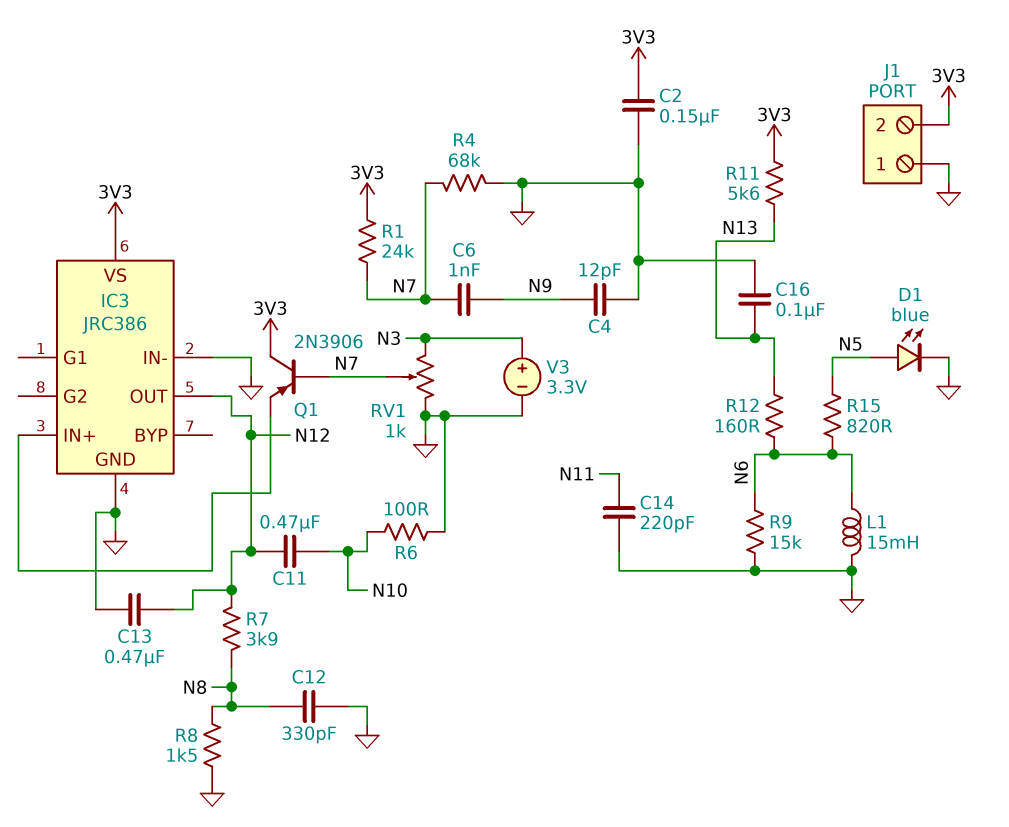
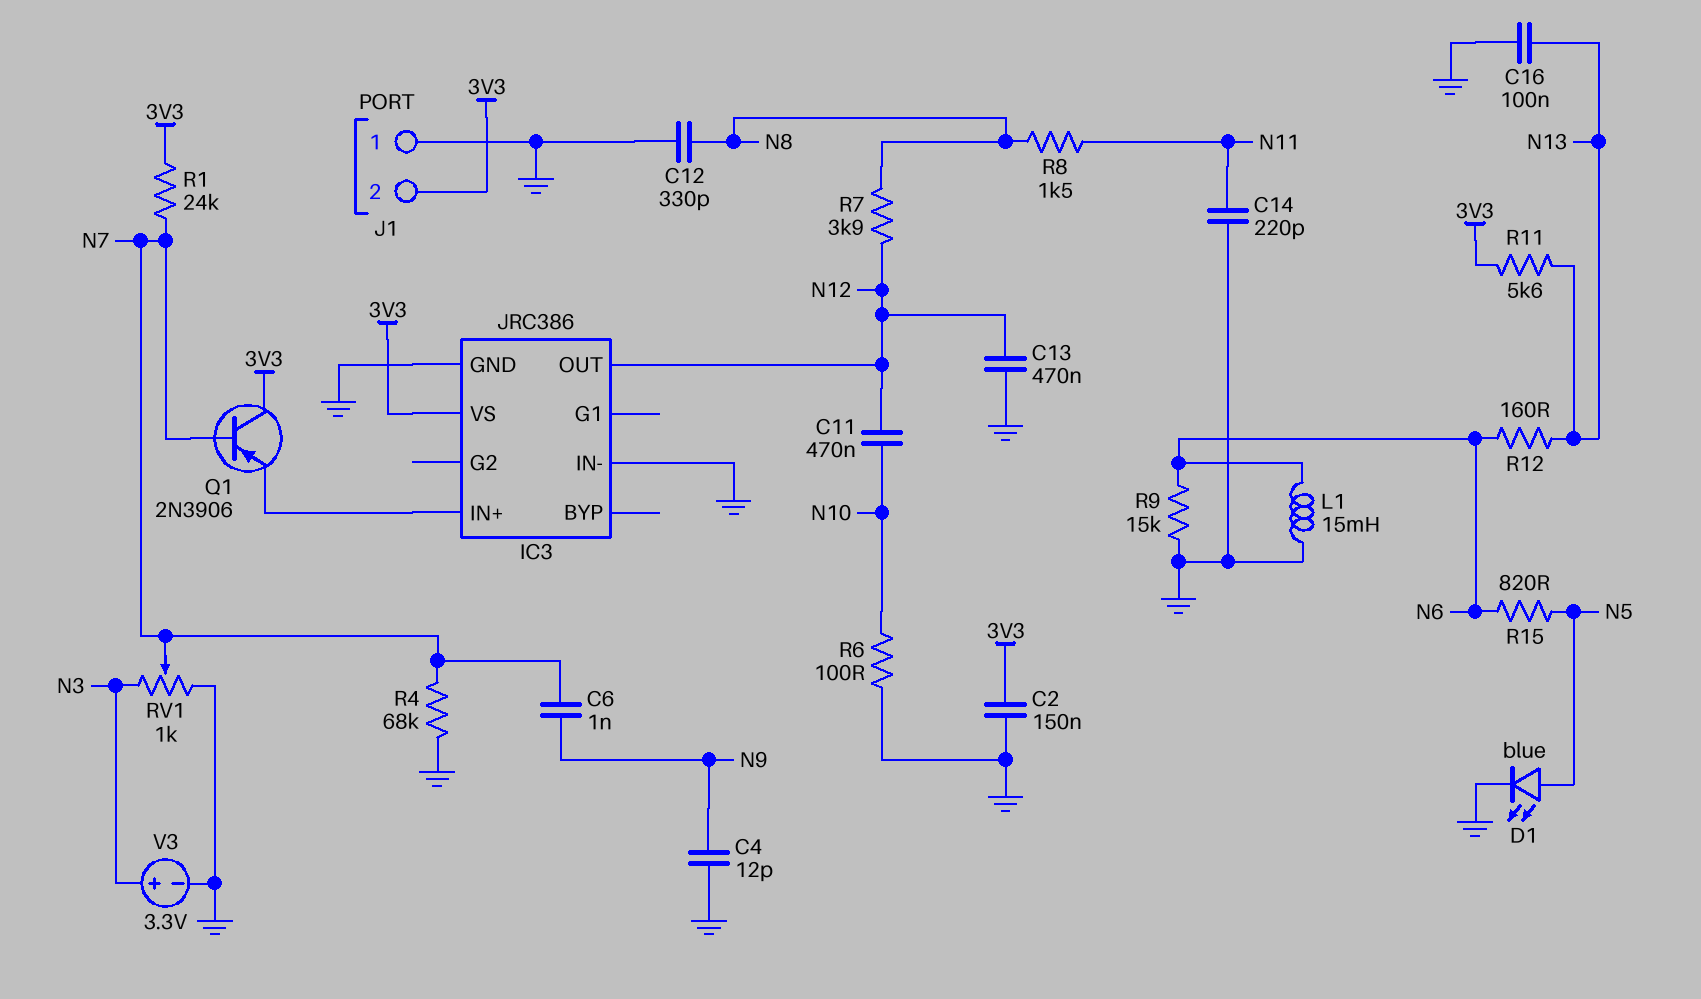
R8: 1.5k (GND, N8) -> 1.5k (N8, N11)

